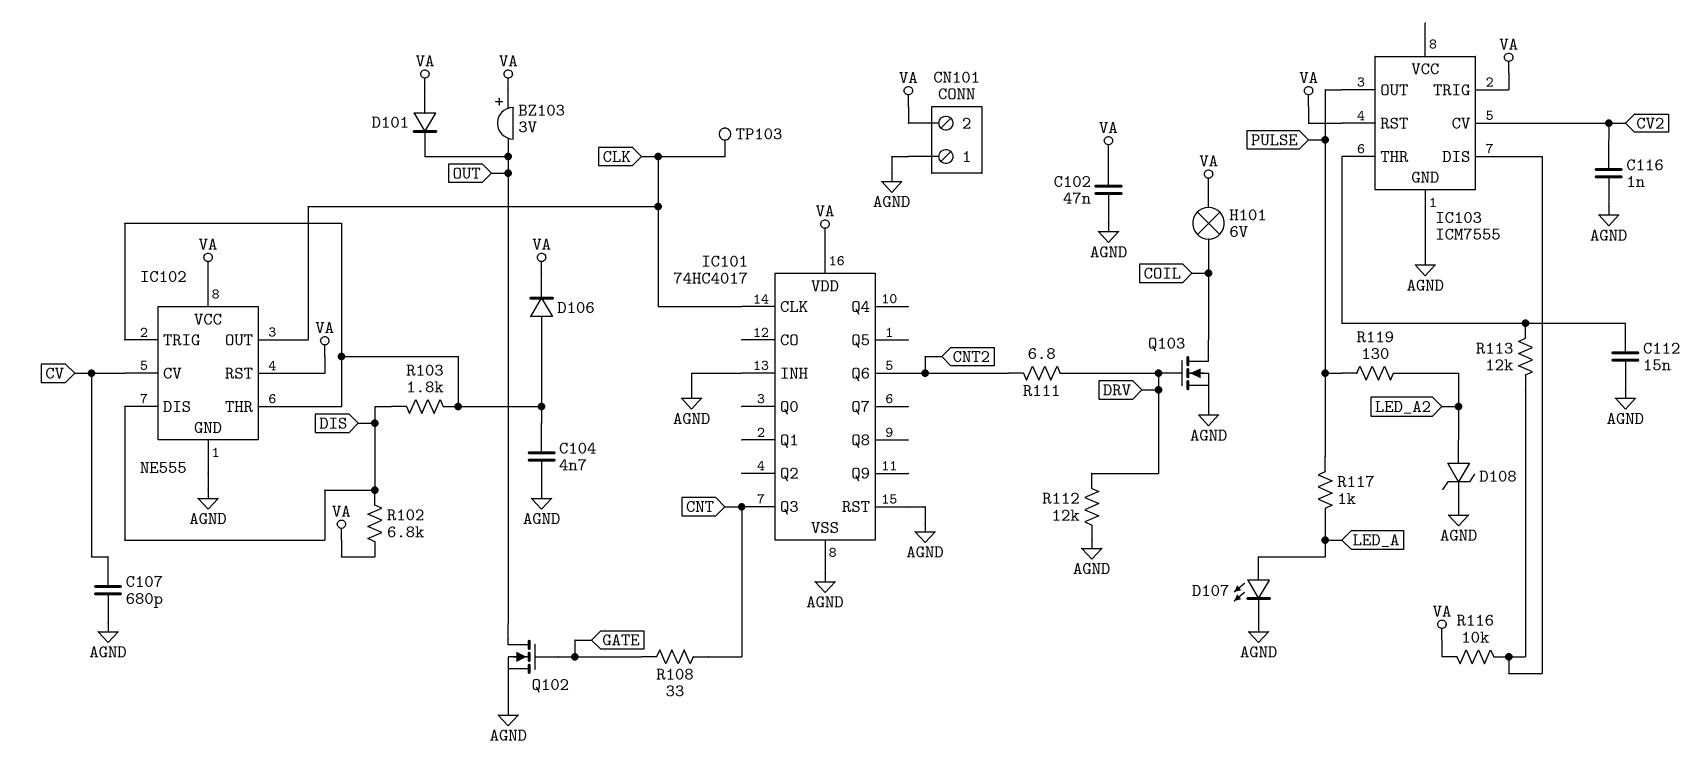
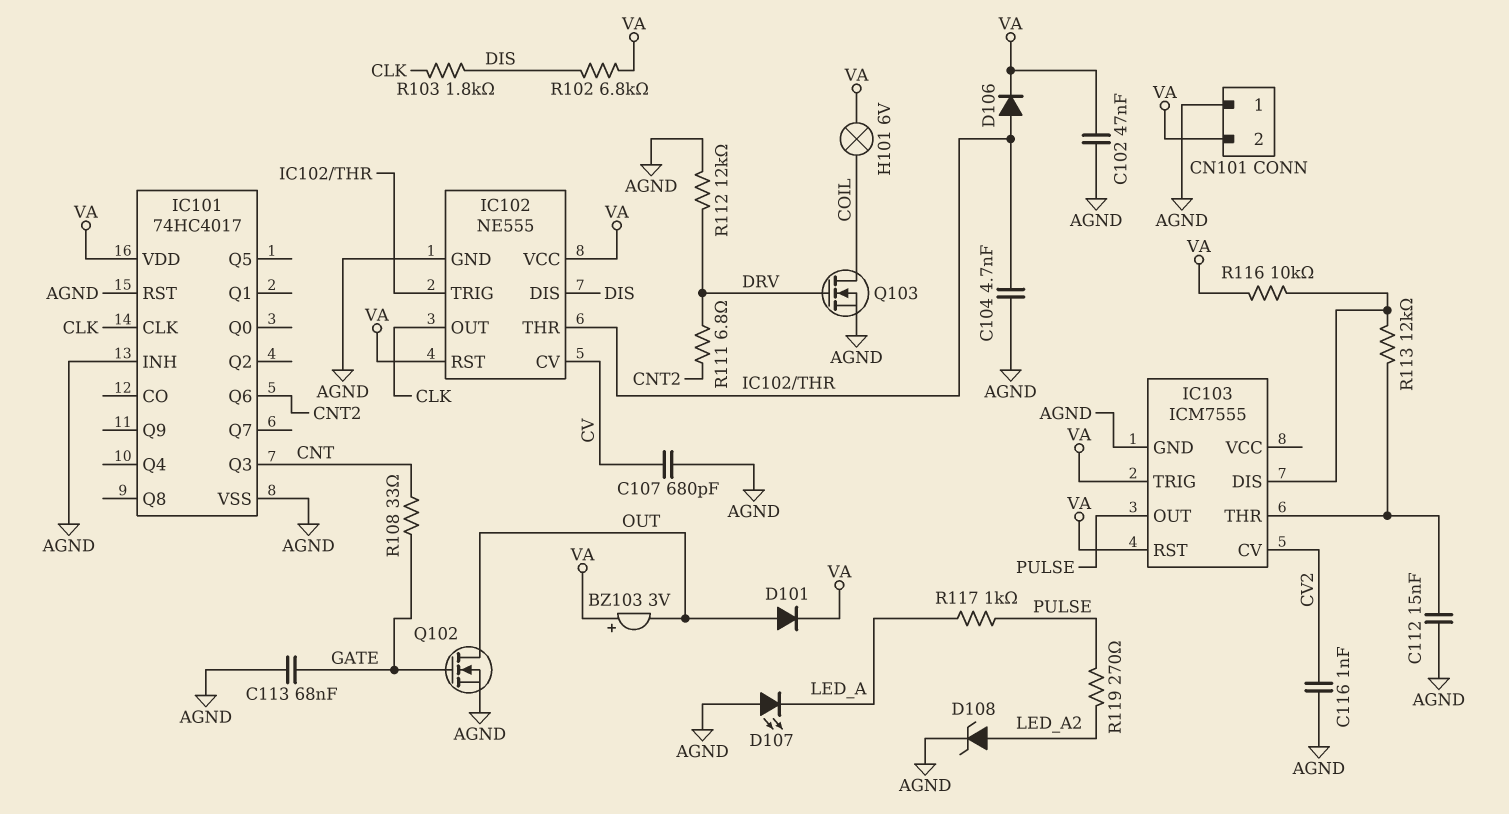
C113: none -> 68nF (AGND, GATE)
D101: diode (A VA, K OUT) -> diode (A OUT, K VA)
D107: LED (A LED_A, K AGND) -> LED (A AGND, K LED_A)
R103: 1.8k (DIS, IC102/THR) -> 1.8k (CLK, DIS)
R119: 130 (LED_A2, PULSE) -> 270 (LED_A2, PULSE)
TP103: test point (CLK) -> none

